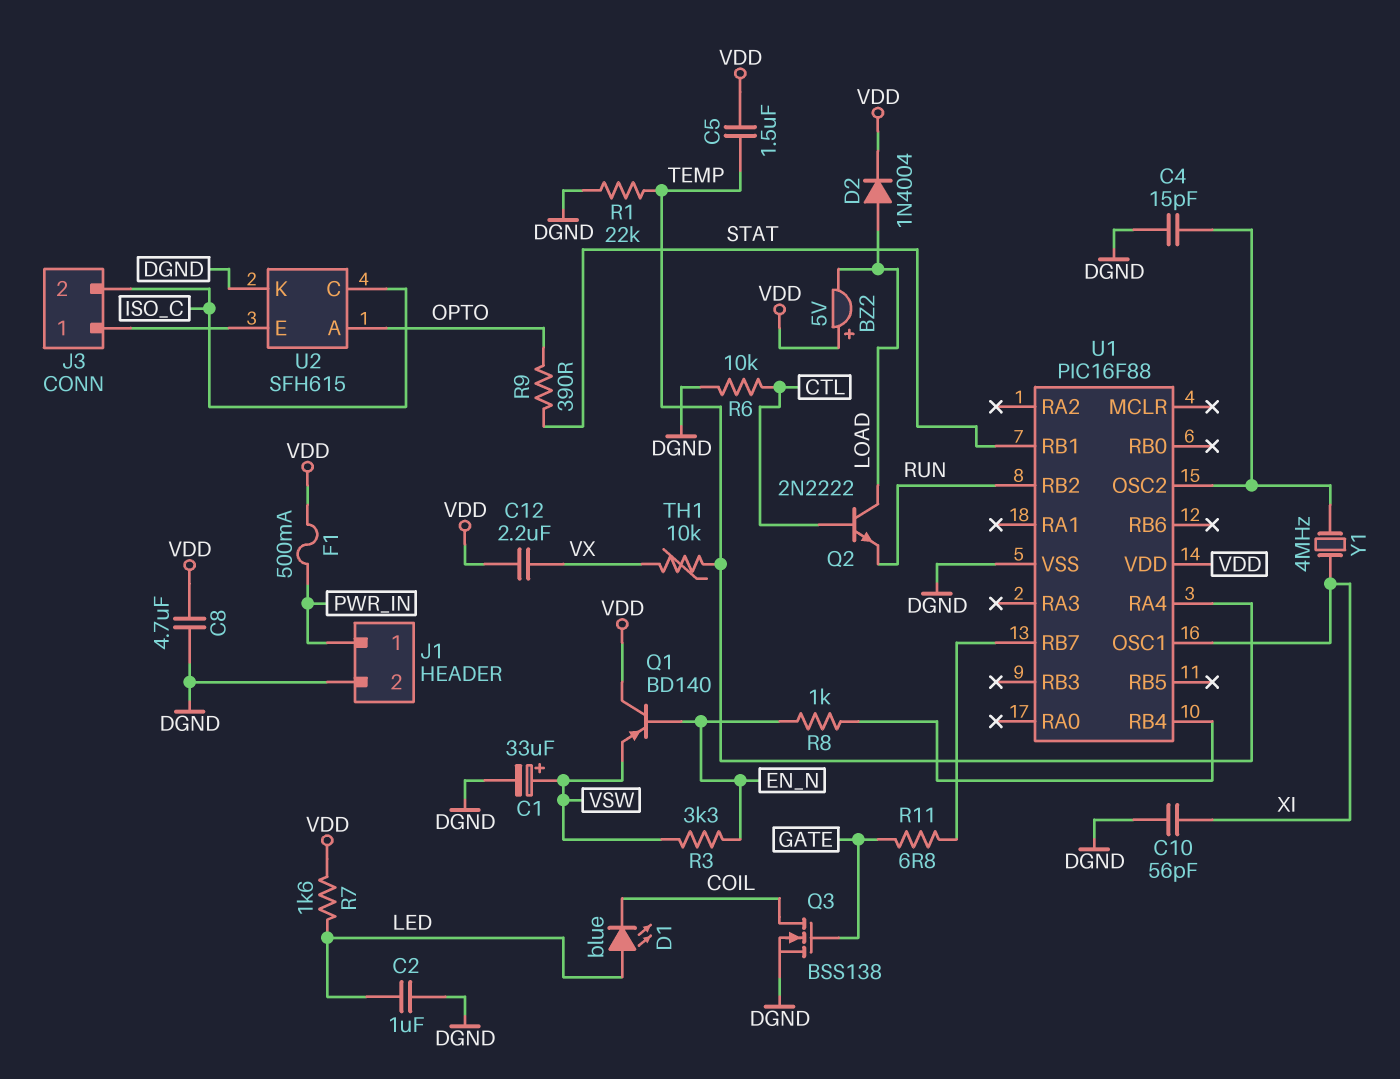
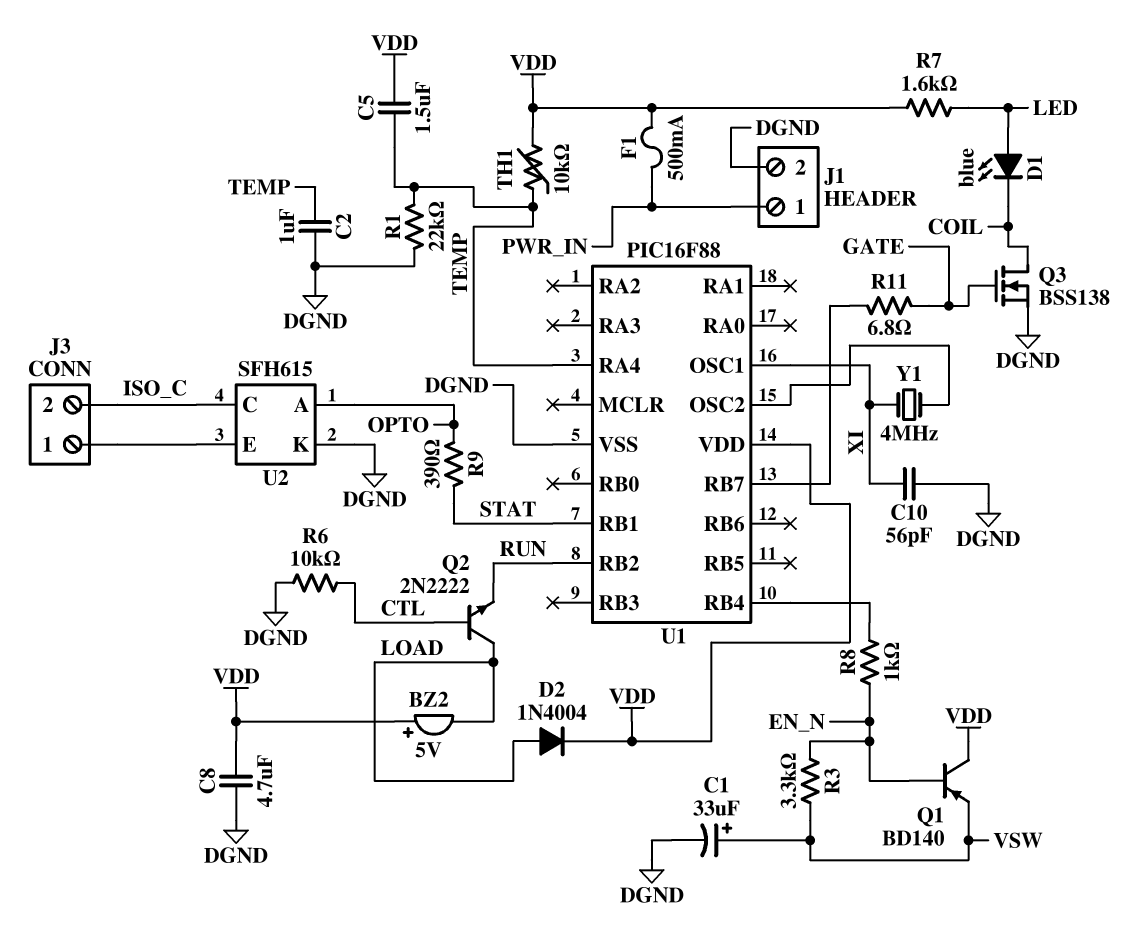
C2: 1uF (DGND, LED) -> 1uF (DGND, TEMP)
C4: 15pF (DGND, U1/OSC2) -> none
C12: 2.2uF (VDD, VX) -> none
TH1: 10k (TEMP, VX) -> 10k (TEMP, VDD)

